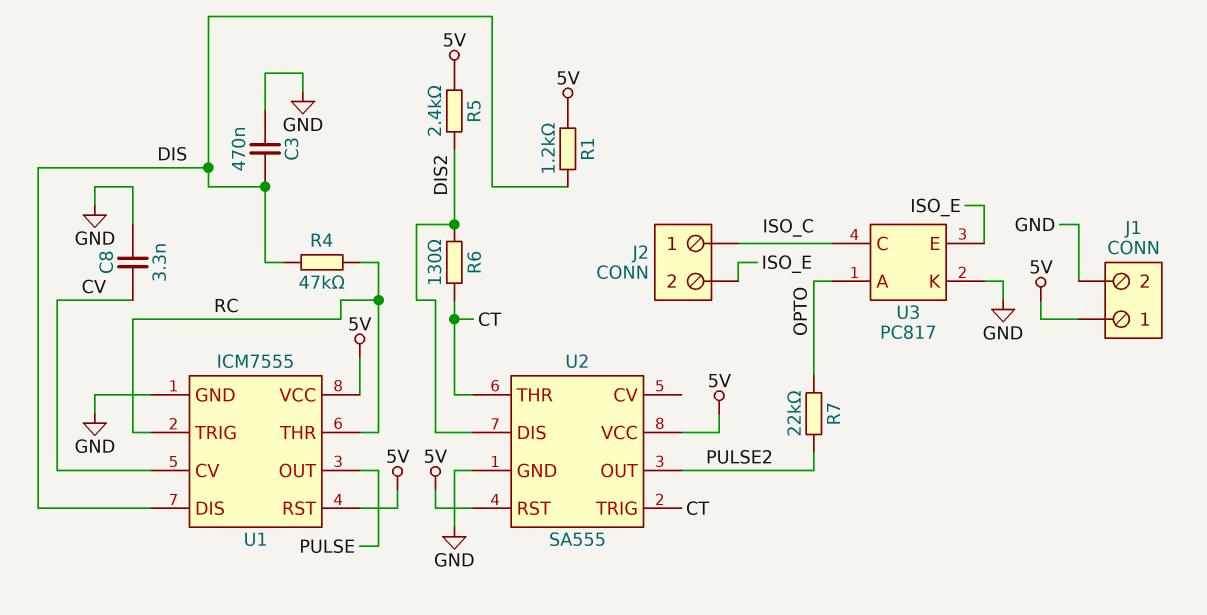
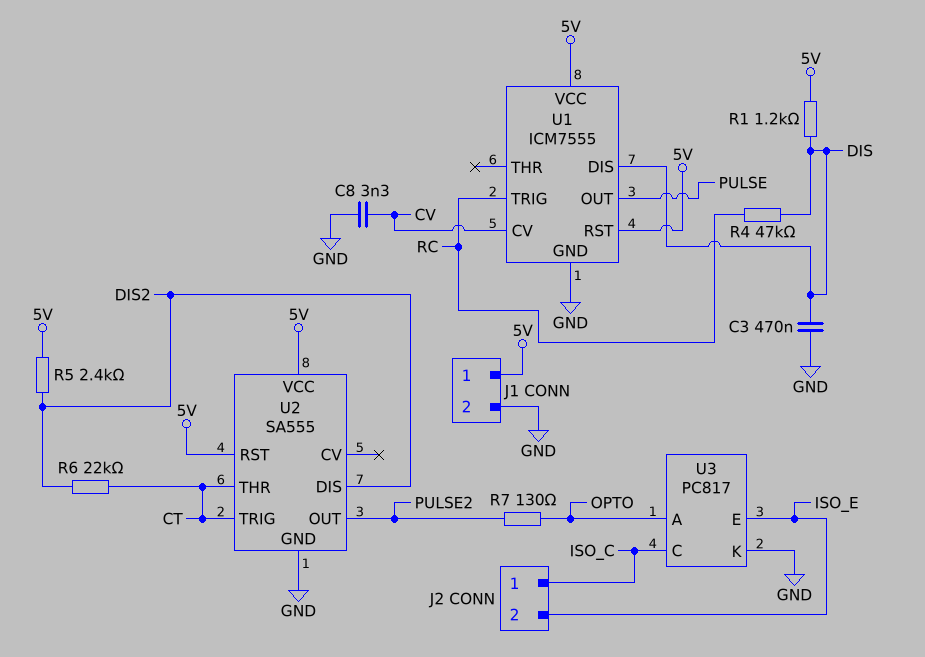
R6: 130 (CT, DIS2) -> 22k (CT, DIS2)
R7: 22k (OPTO, PULSE2) -> 130 (OPTO, PULSE2)
U1 pin THR: RC -> none

